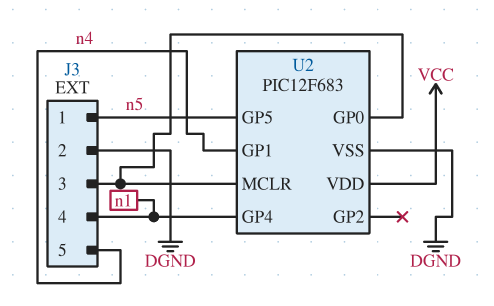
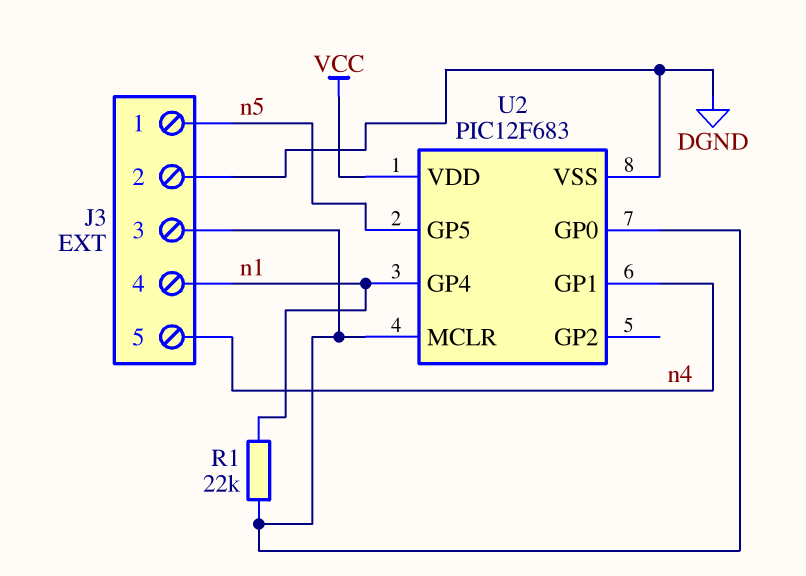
R1: none -> 22k (J3/3, n1)

